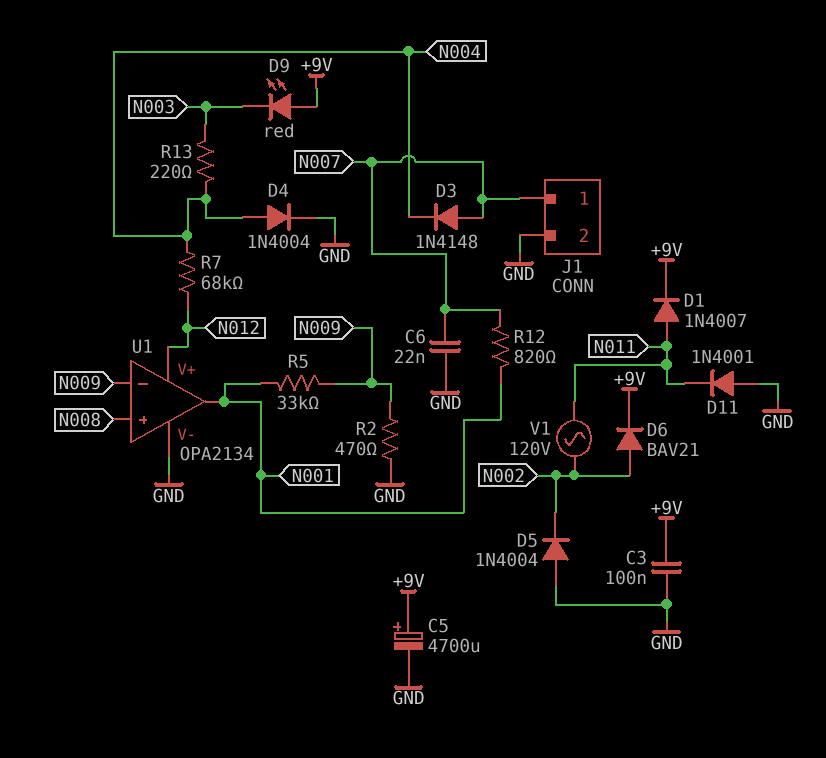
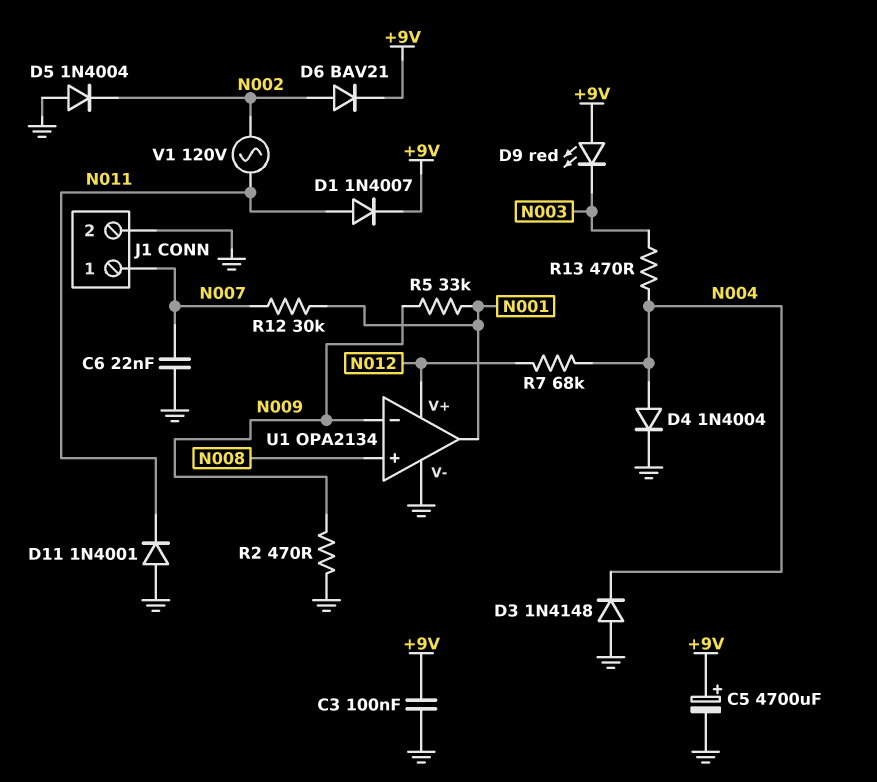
D3: diode 1N4148 (A N007, K N004) -> diode 1N4148 (A GND, K N004)
R12: 820 (N001, N007) -> 30k (N001, N007)
R13: 220 (N003, N004) -> 470 (N003, N004)

